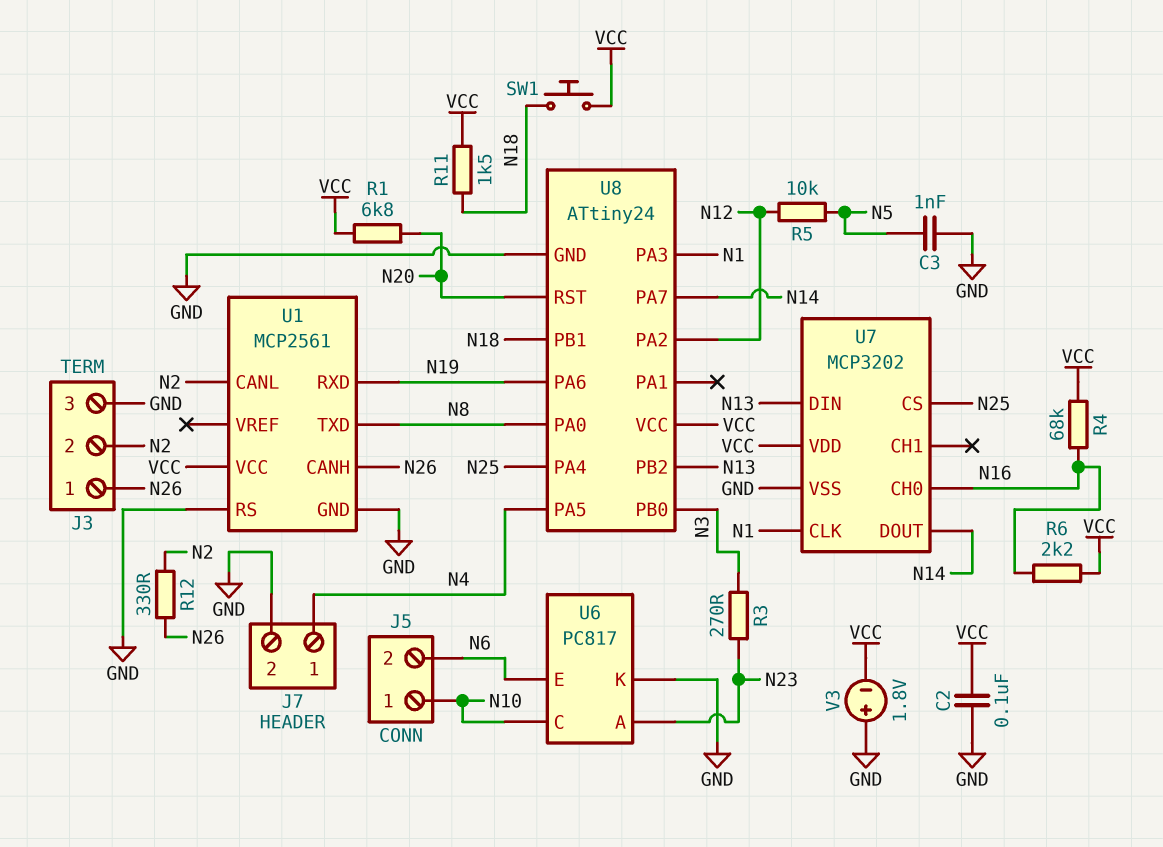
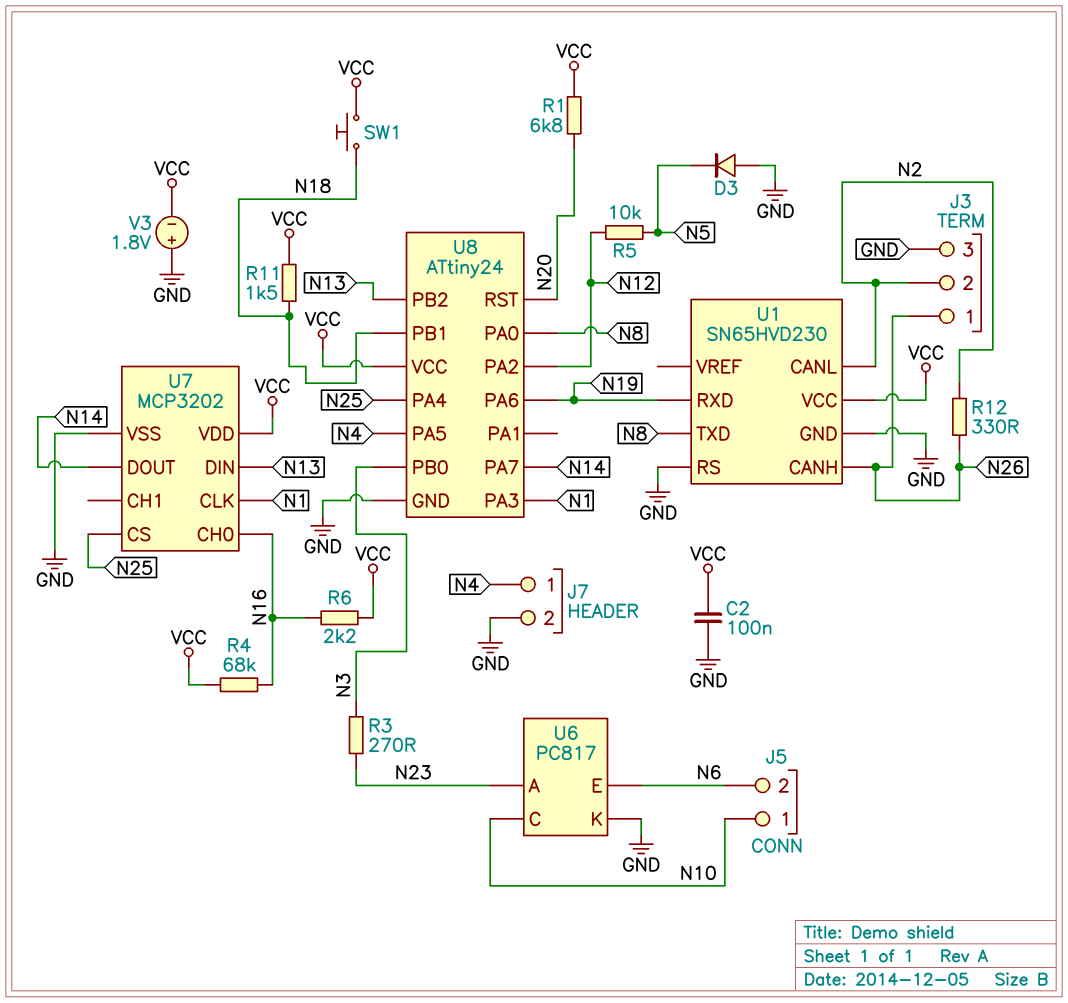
C3: 1nF (GND, N5) -> none
D3: none -> diode (A GND, K N5)
U1: MCP2561 -> SN65HVD230

